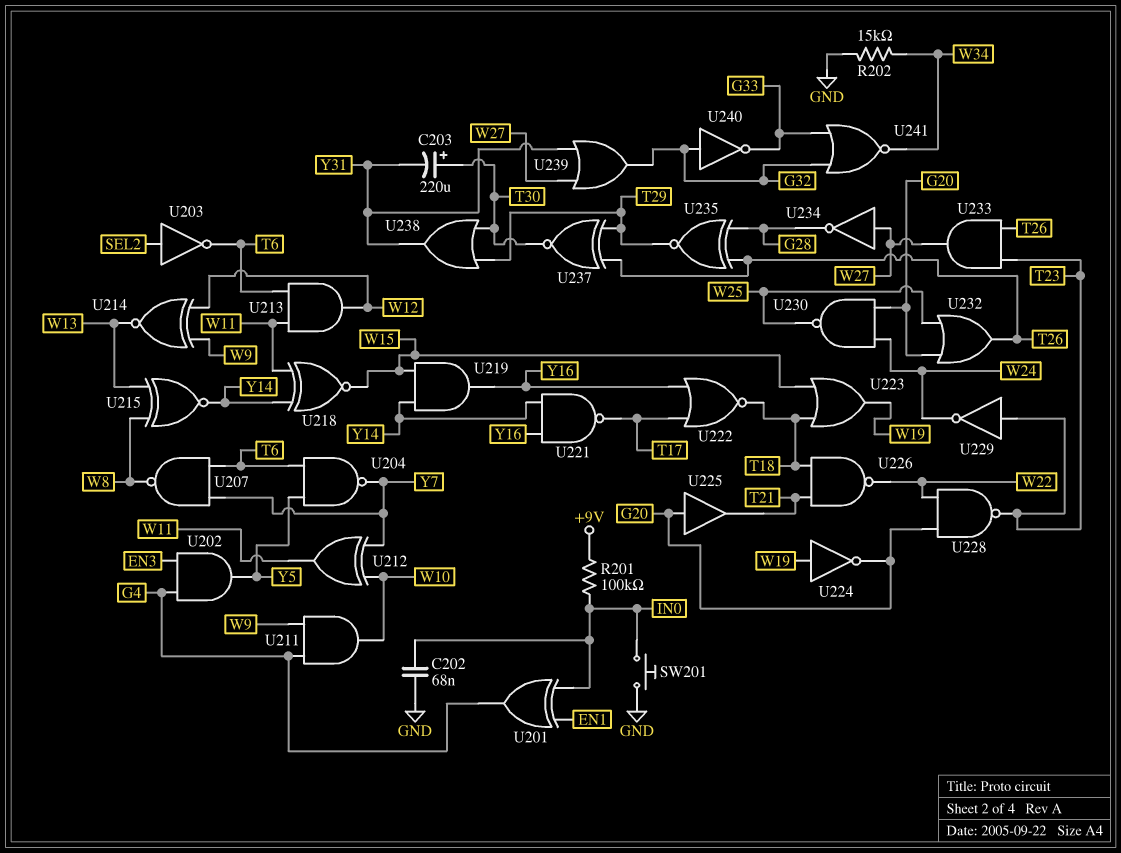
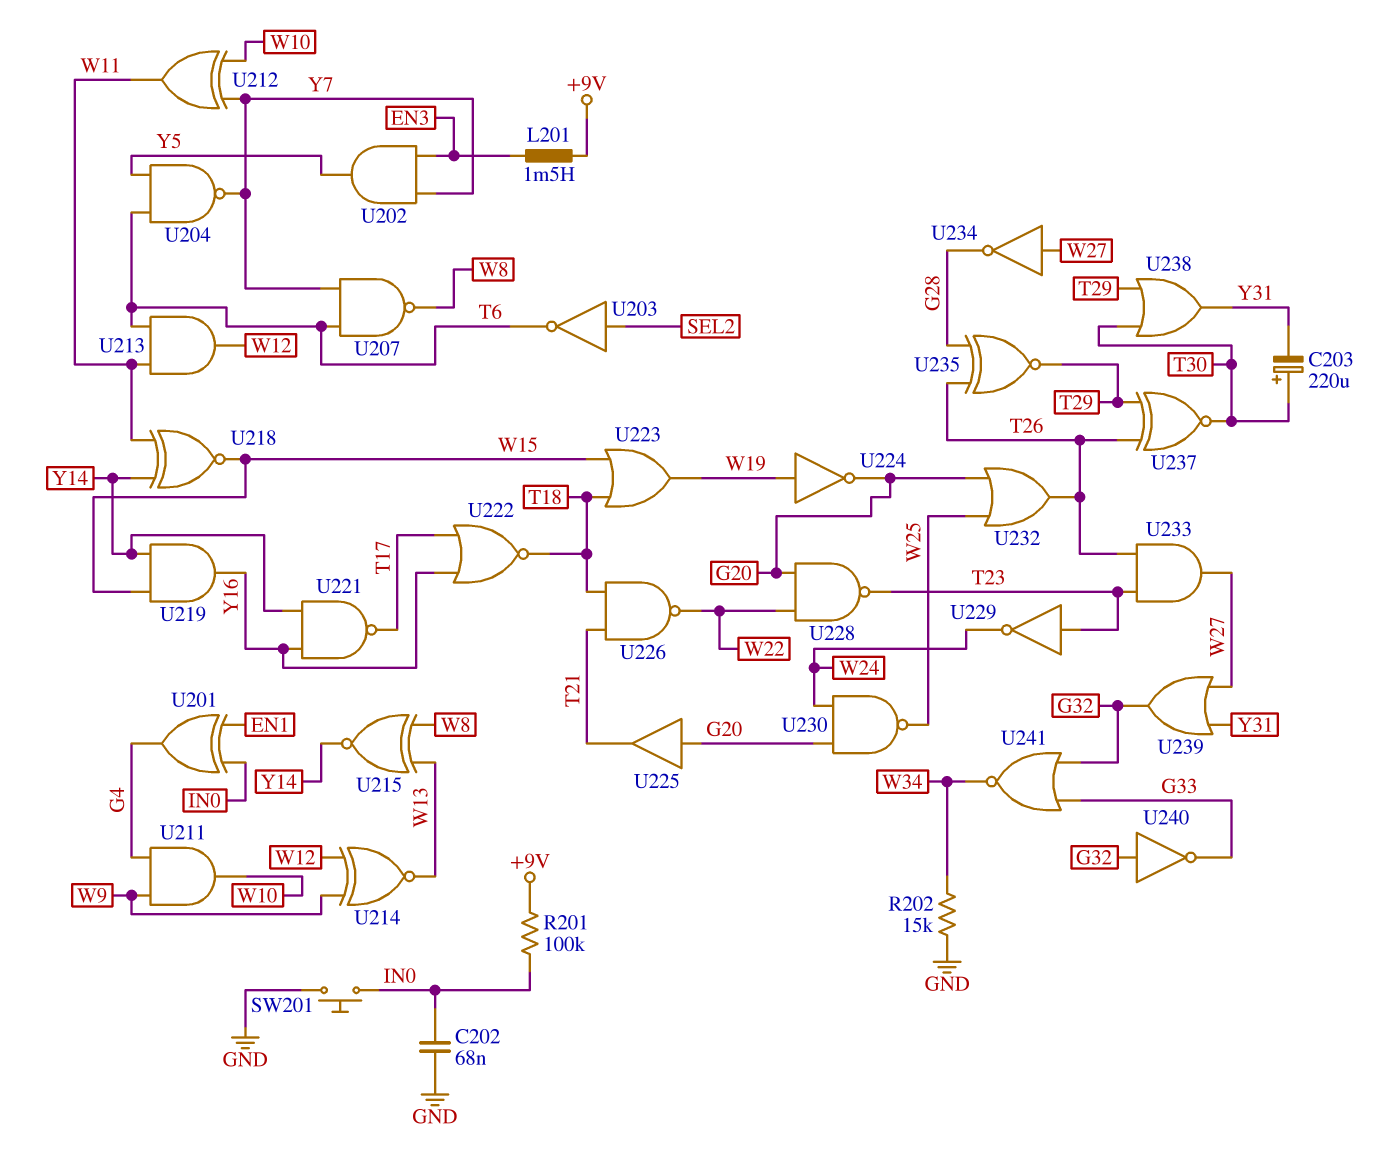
L201: none -> 1.5mH (+9V, EN3)
U202: AND (in EN3, in G4, out Y5) -> AND (in EN3, in Y7, out Y5)

